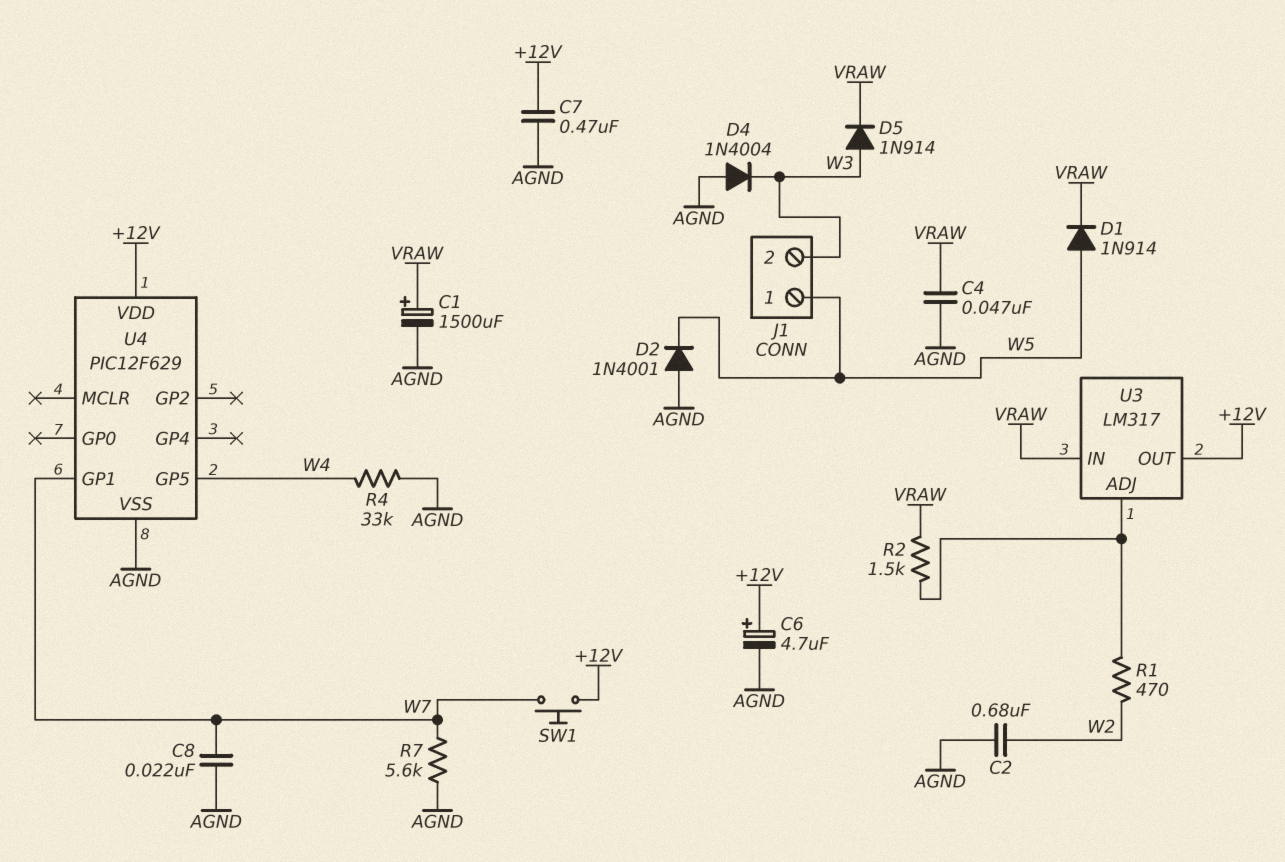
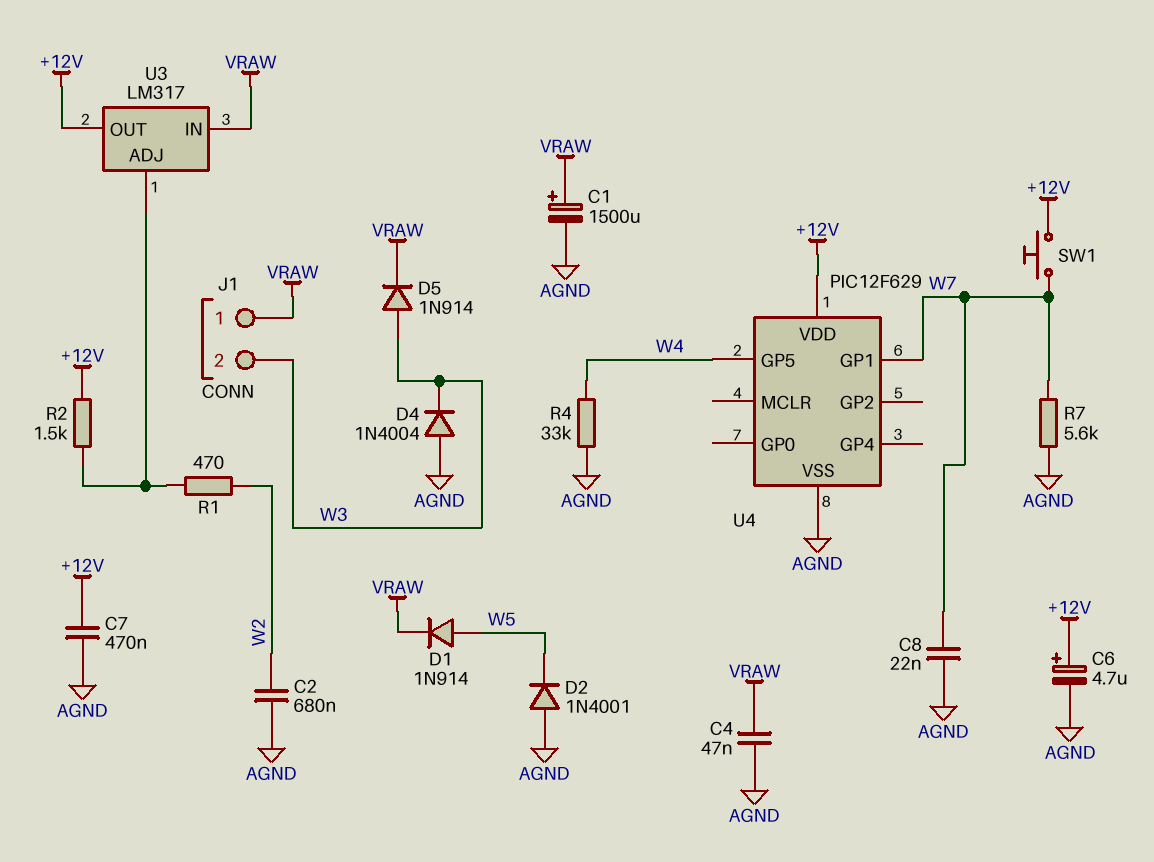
J1 pin 1: W5 -> VRAW
R2: 1.5k (U3/ADJ, VRAW) -> 1.5k (+12V, U3/ADJ)

